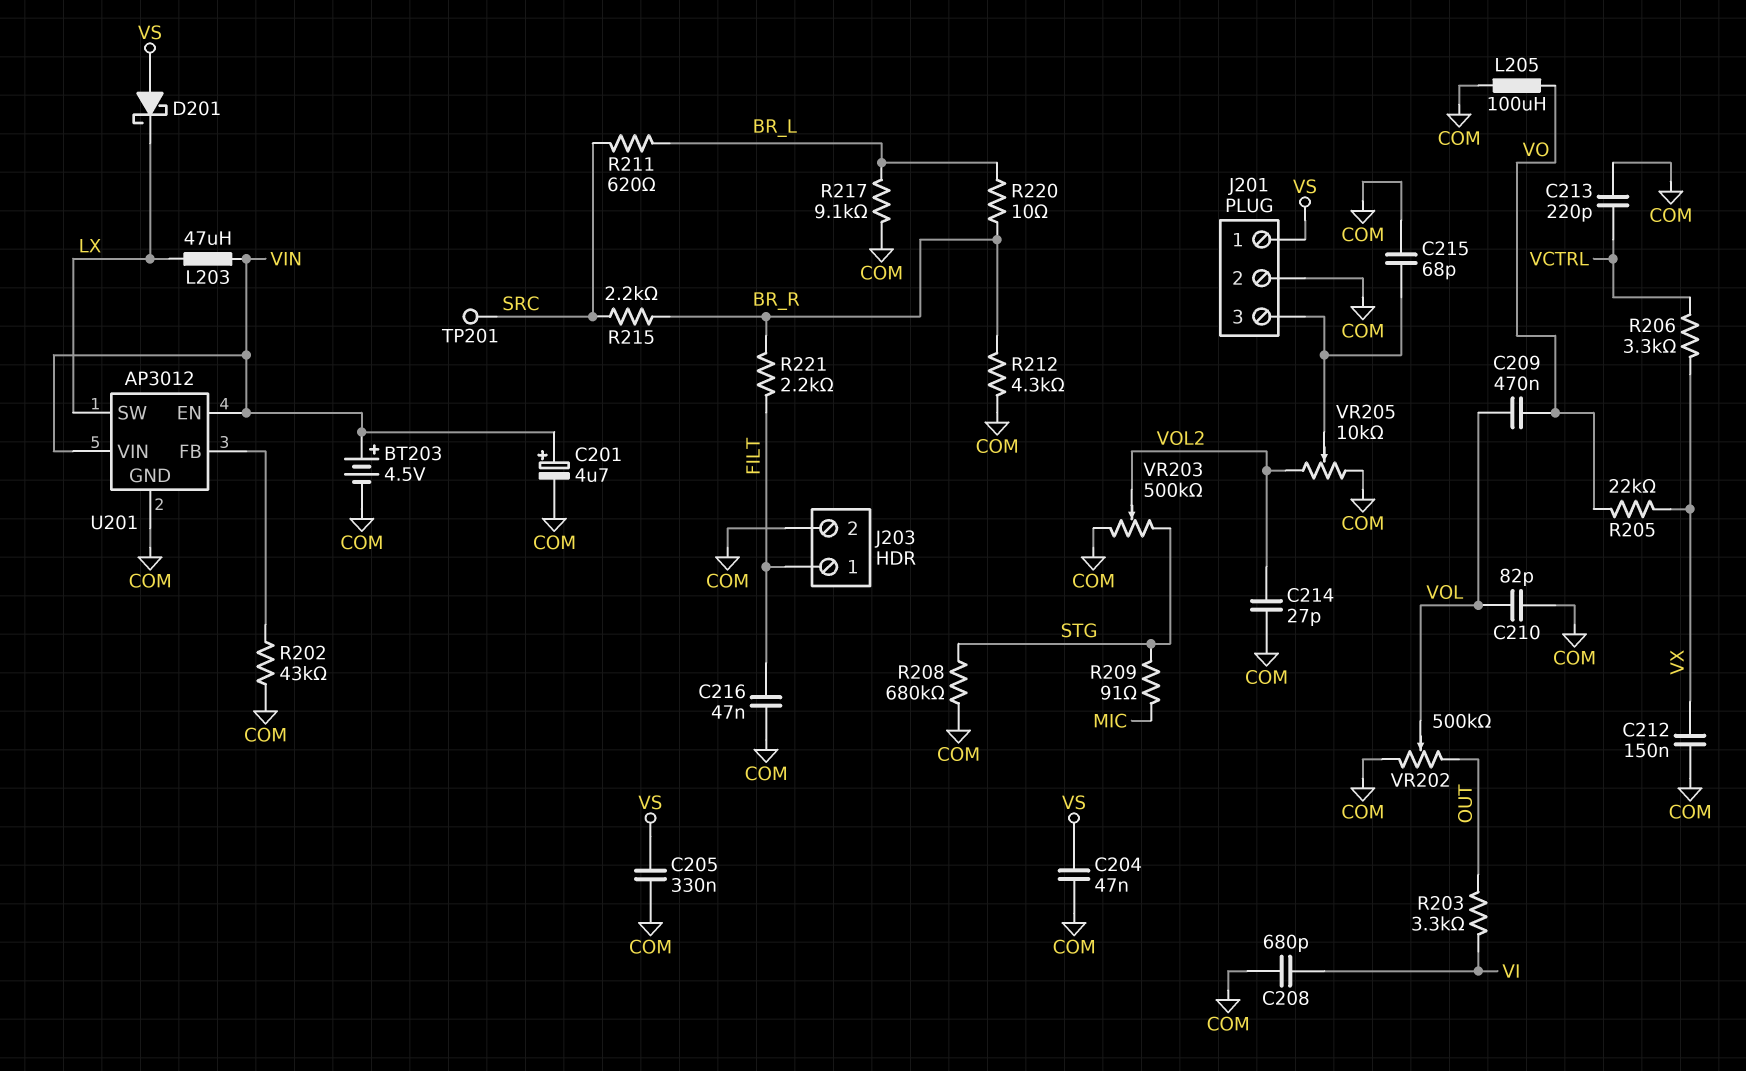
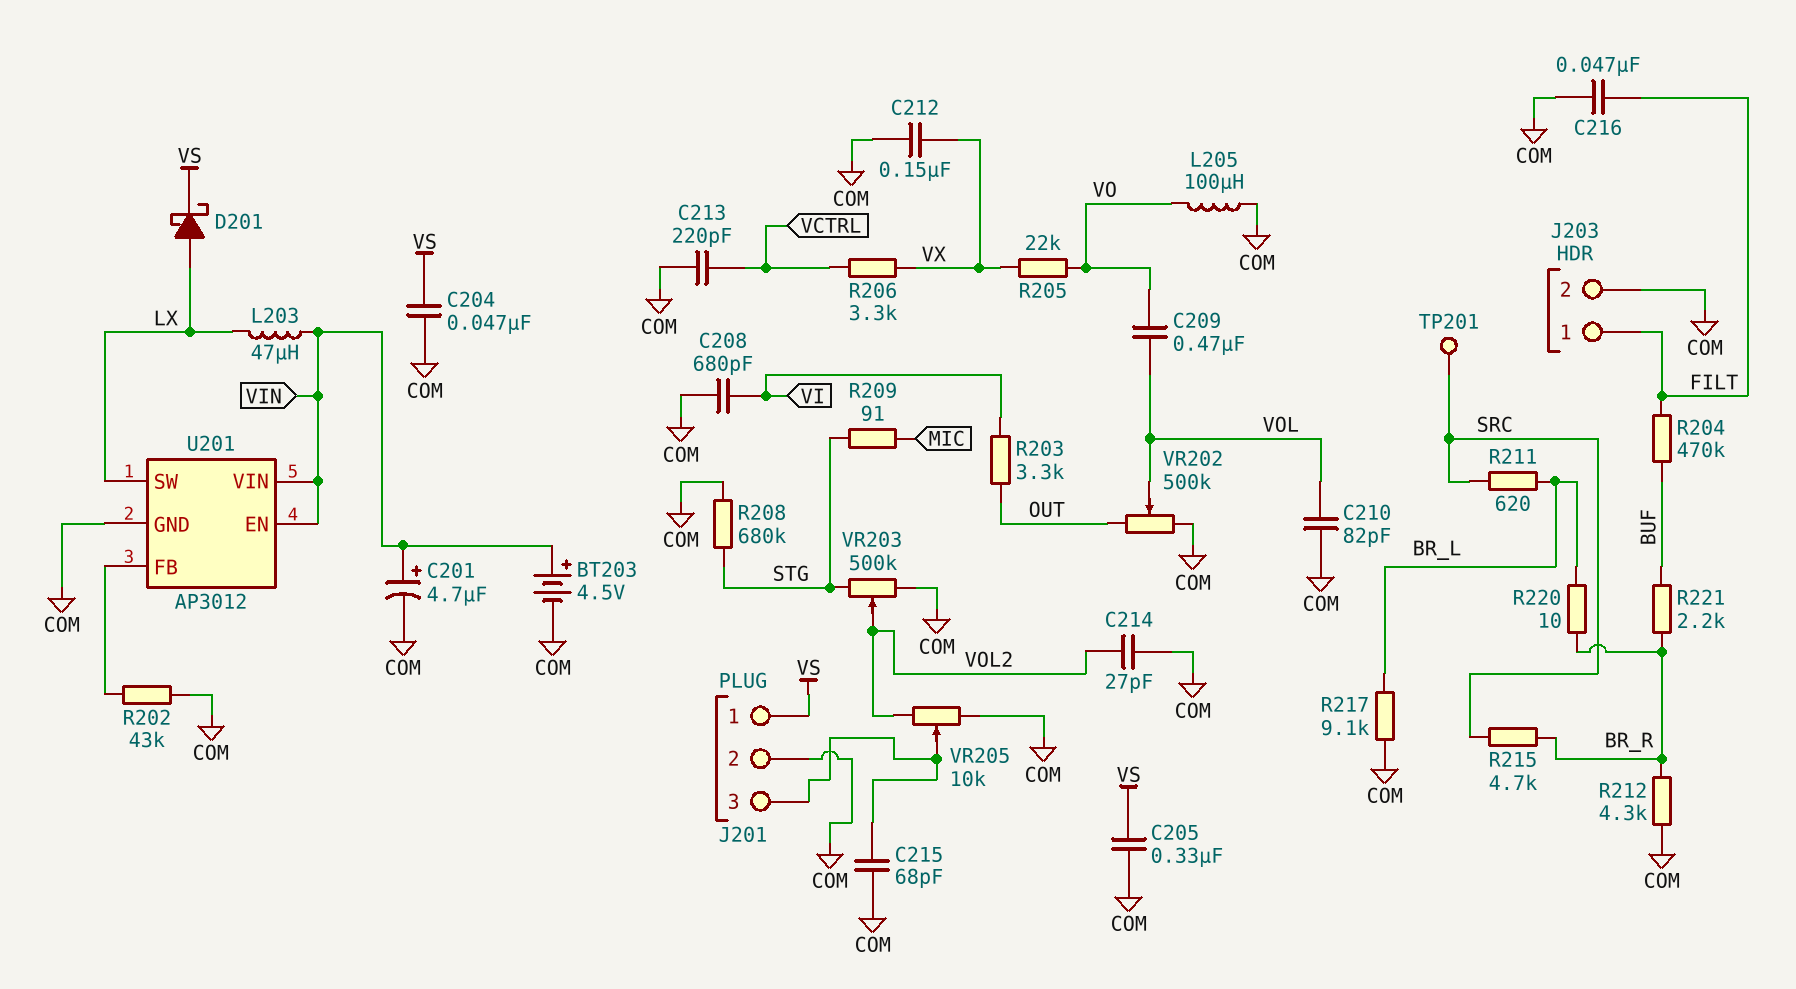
D201: schottky (A VS, K LX) -> schottky (A LX, K VS)
R204: none -> 470k (BUF, FILT)
R215: 2.2k (BR_R, SRC) -> 4.7k (BR_R, SRC)
R221: 2.2k (BR_R, FILT) -> 2.2k (BR_R, BUF)

